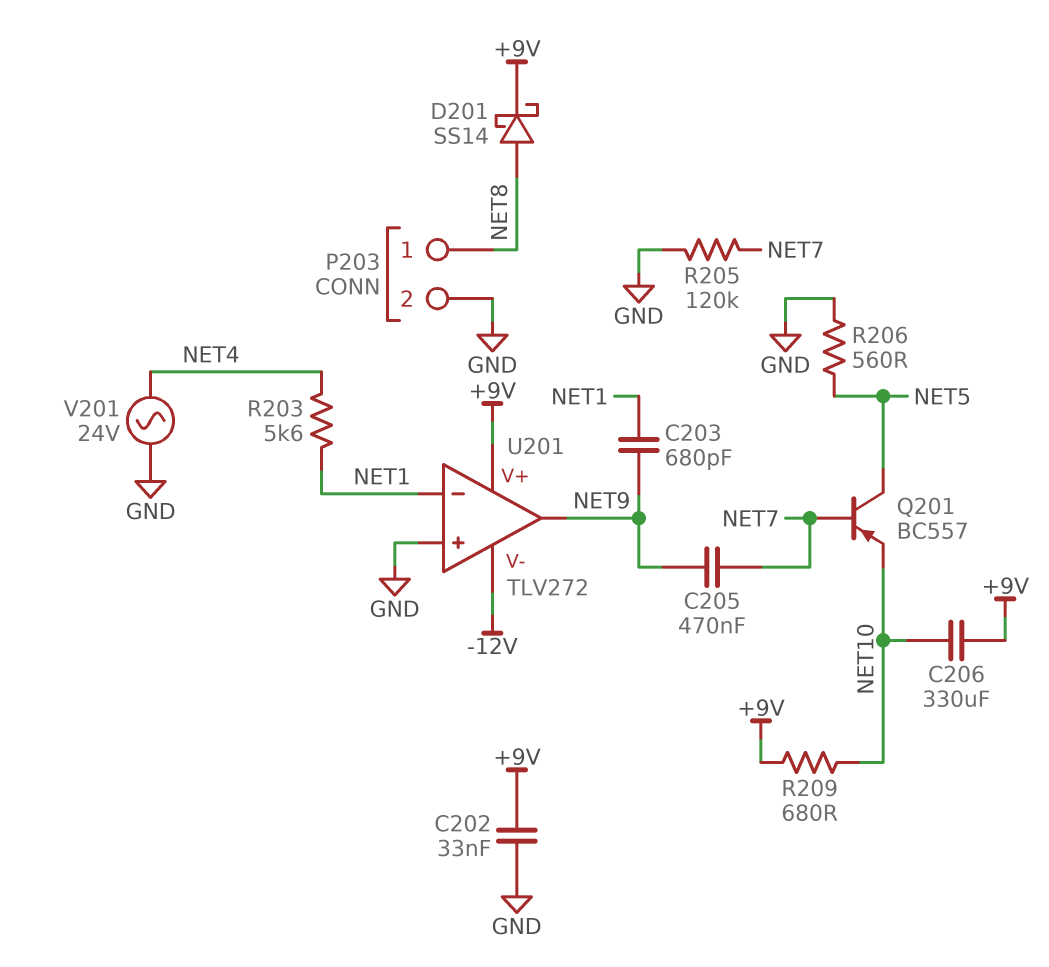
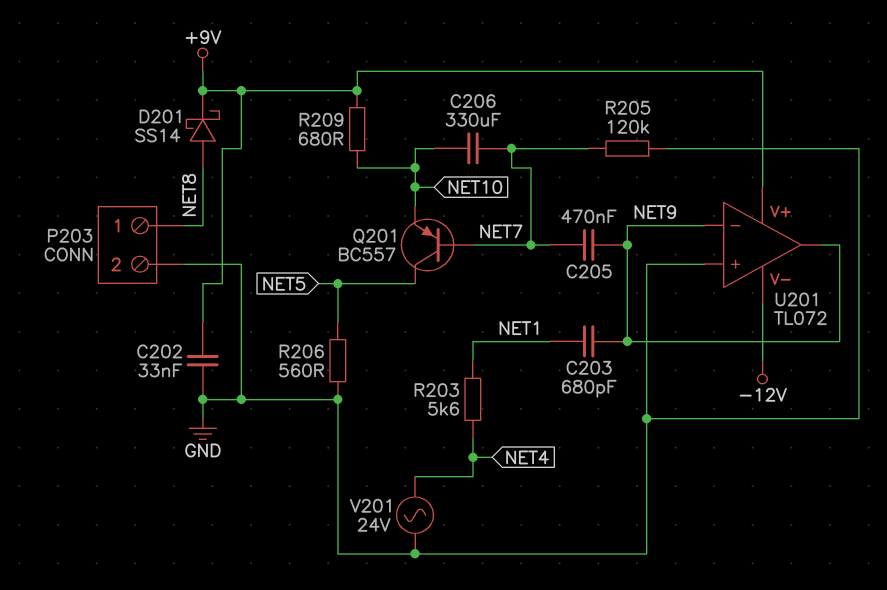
C206: 330uF (+9V, NET10) -> 330uF (NET7, NET10)
U201: TLV272 -> TL072
U201 pin in-: NET1 -> NET9

